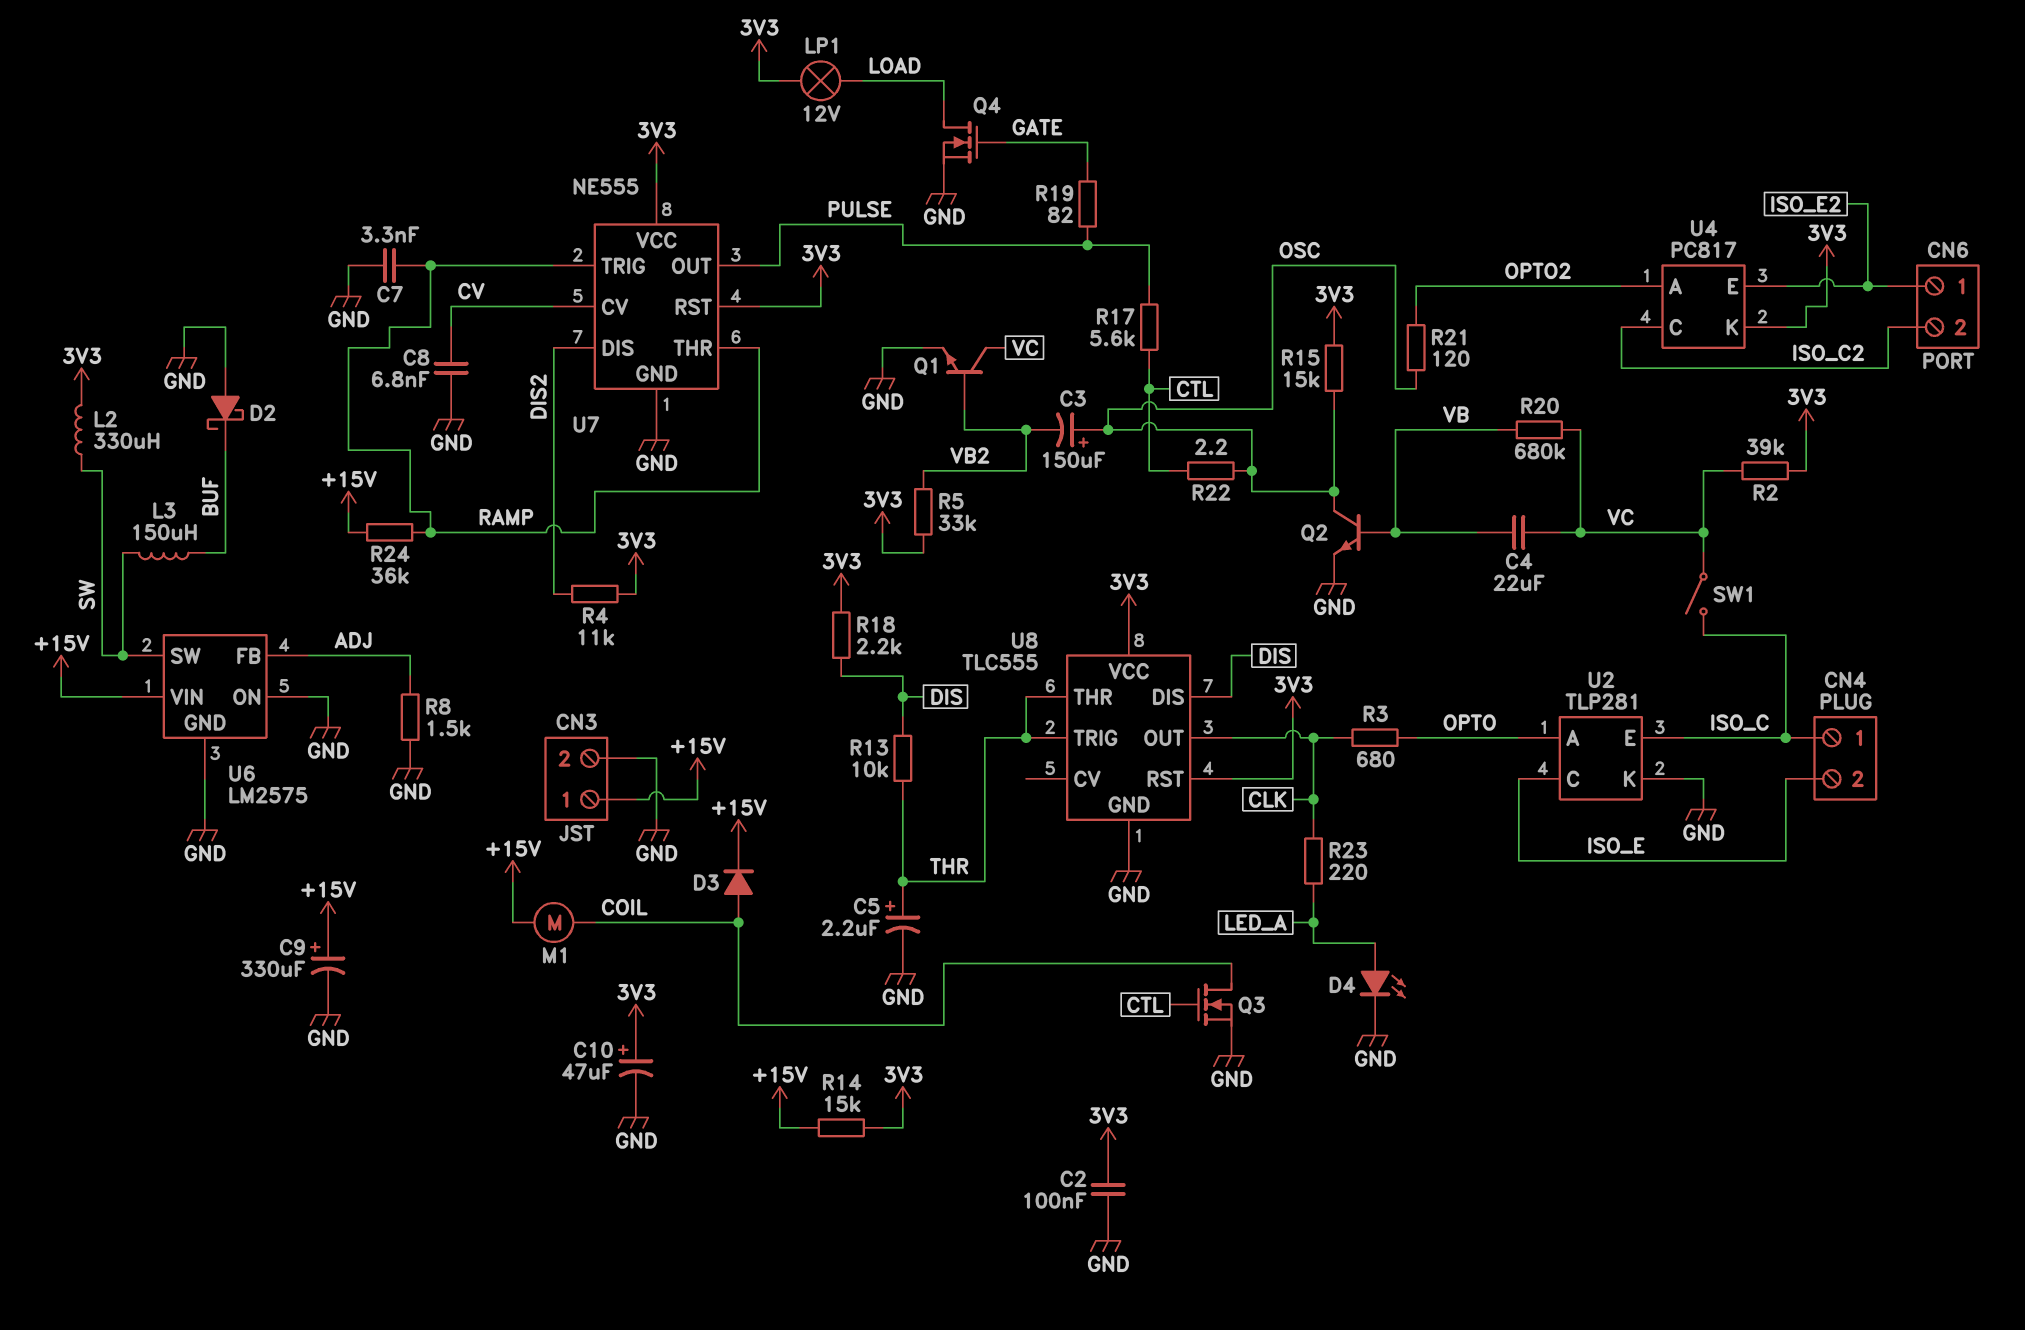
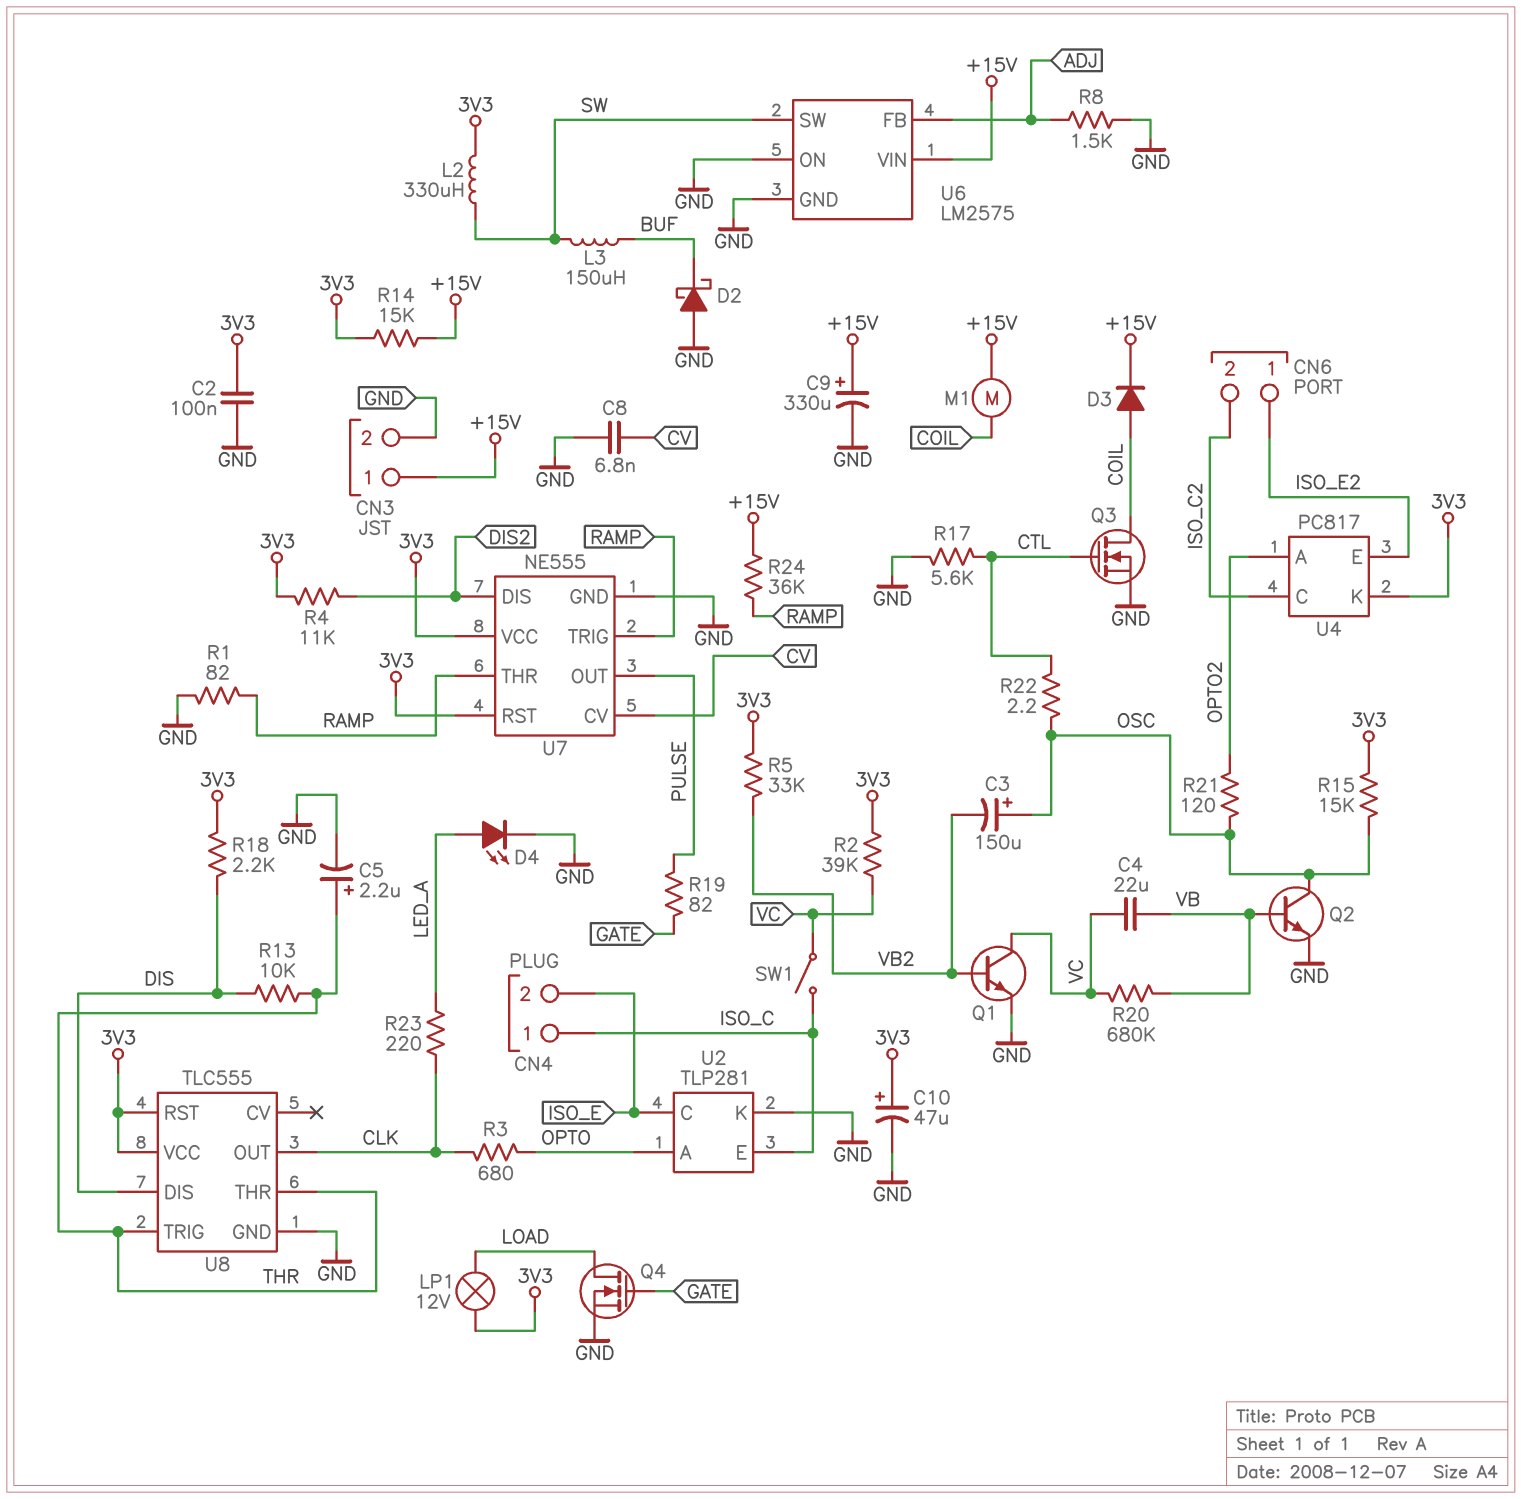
C7: 3.3nF (GND, RAMP) -> none
R1: none -> 82 (GND, RAMP)
R17: 5.6k (CTL, PULSE) -> 5.6k (CTL, GND)

